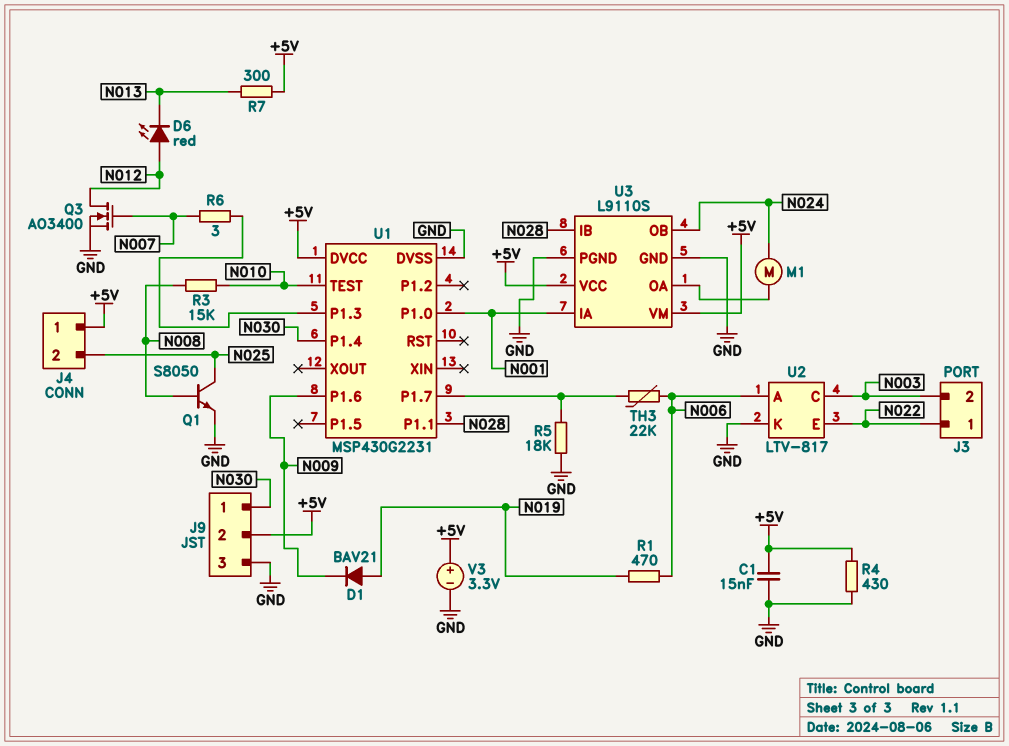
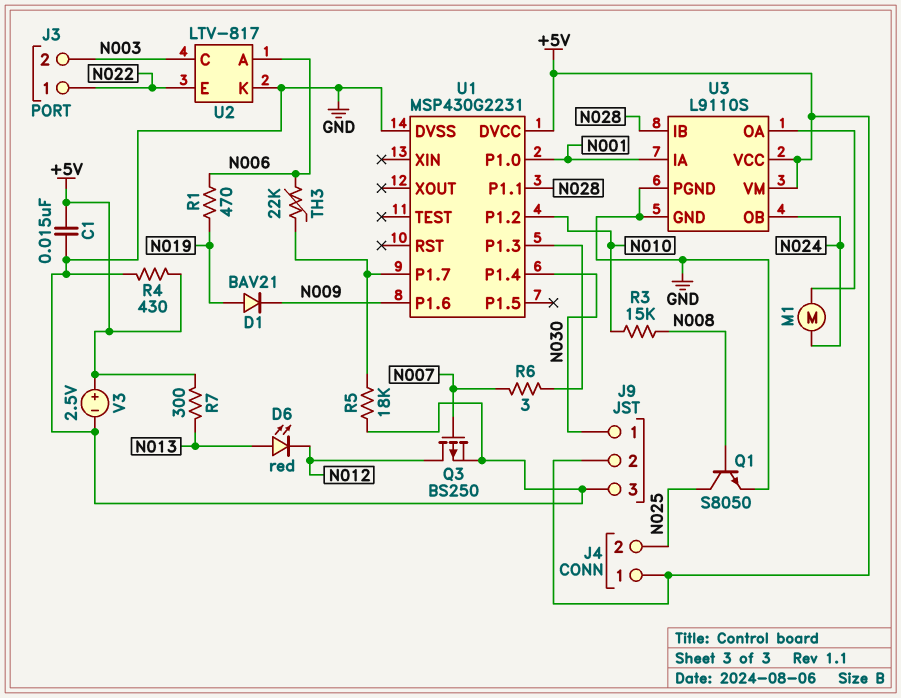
D6: LED red (A N012, K N013) -> LED red (A N013, K N012)
Q3: NMOS AO3400 (G N007, D N012, S GND) -> PMOS BS250 (G N007, D N012, S GND)
U1 pin P1.2: none -> N010
U1 pin TEST: N010 -> none
V3: 3.3V (plus +5V, minus GND) -> 2.5V (plus +5V, minus GND)

